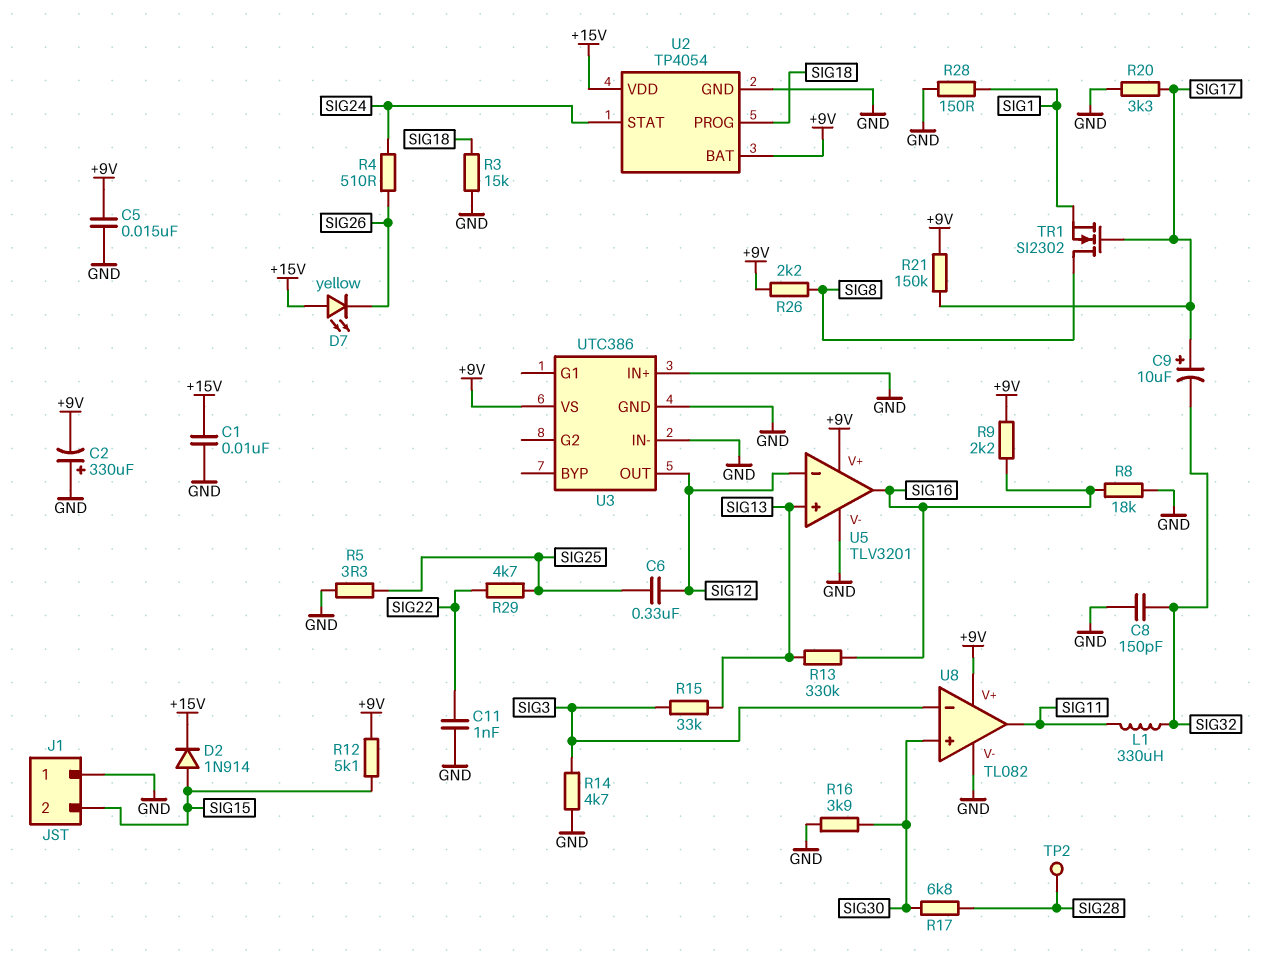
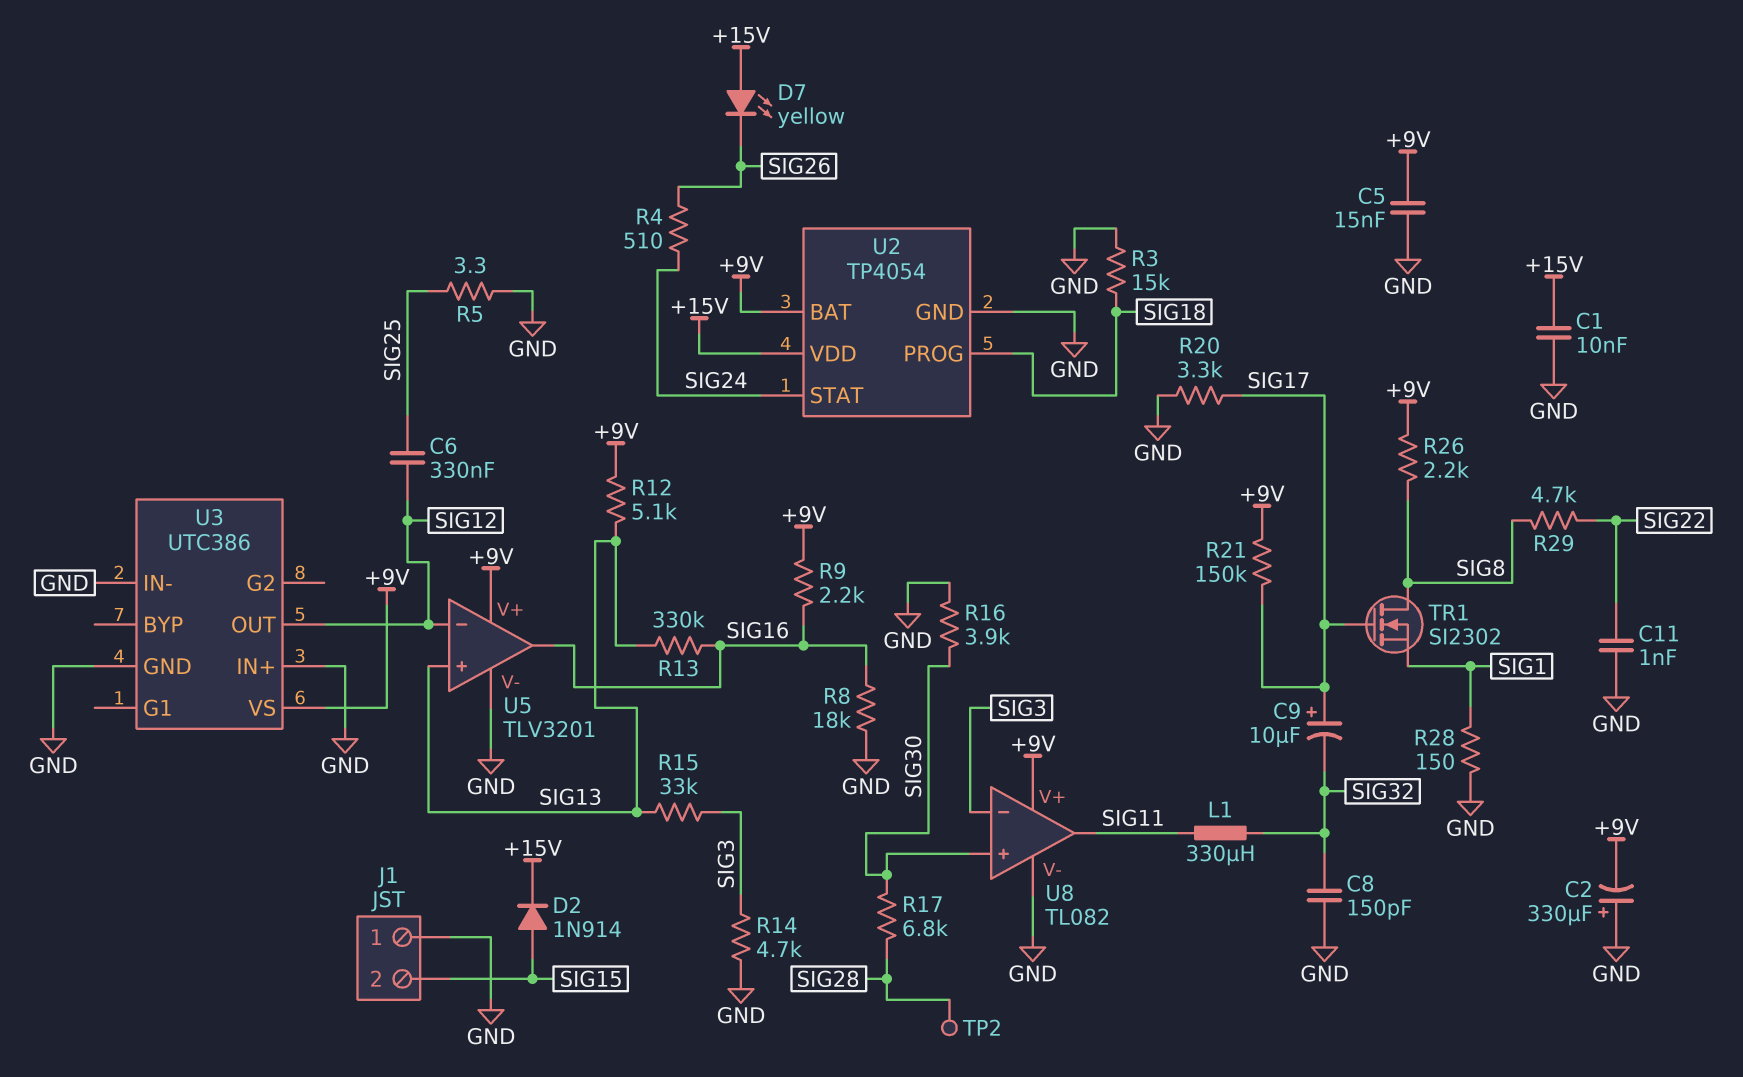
R12: 5.1k (+9V, SIG15) -> 5.1k (+9V, SIG13)
R29: 4.7k (SIG22, SIG25) -> 4.7k (SIG8, SIG22)

